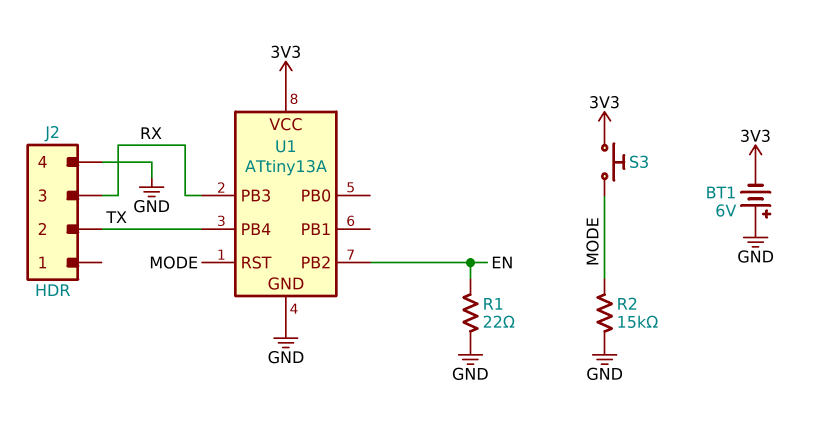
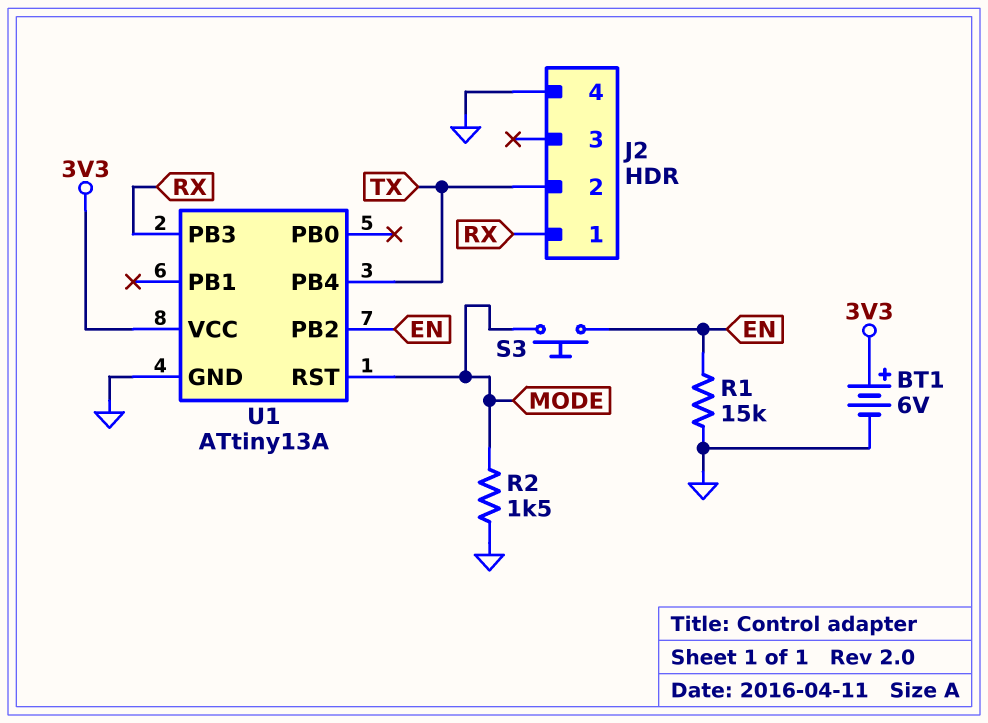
BT1: 6V (plus GND, minus 3V3) -> 6V (plus 3V3, minus GND)
J2 pin 1: none -> RX
J2 pin 3: RX -> none
R1: 22 (EN, GND) -> 15k (EN, GND)
R2: 15k (GND, MODE) -> 1.5k (GND, MODE)
S3: button (3V3, MODE) -> button (EN, MODE)

